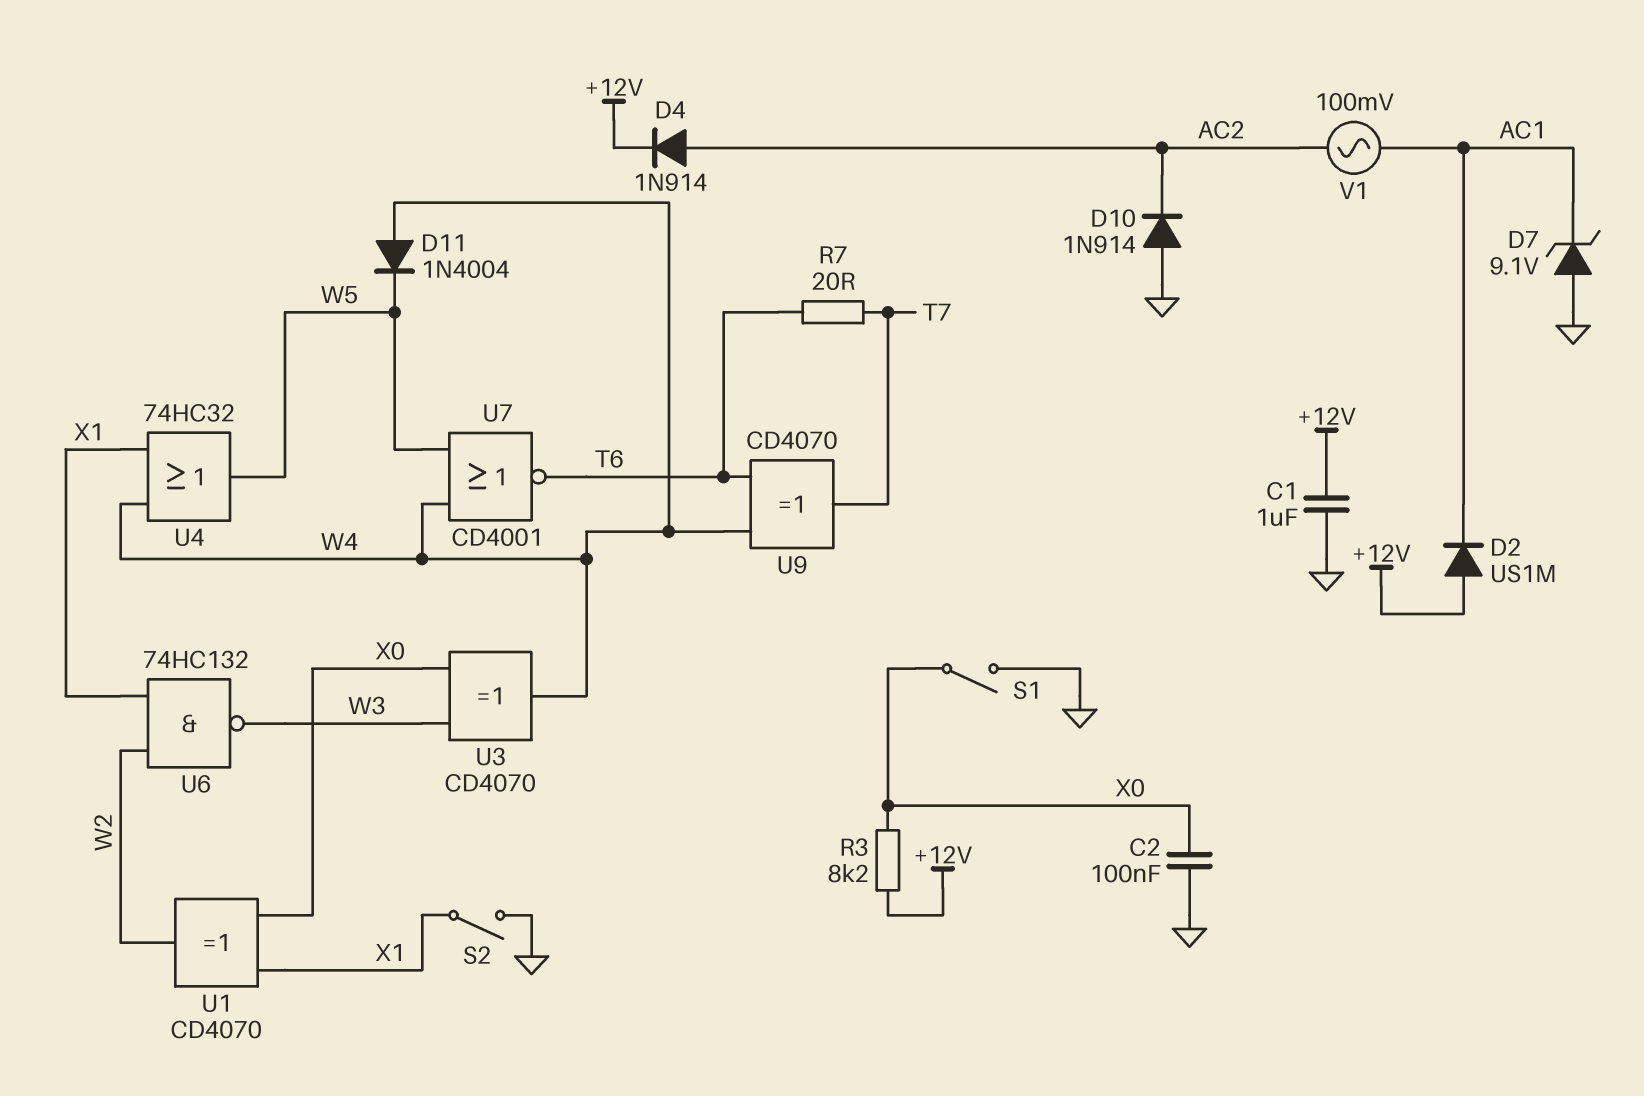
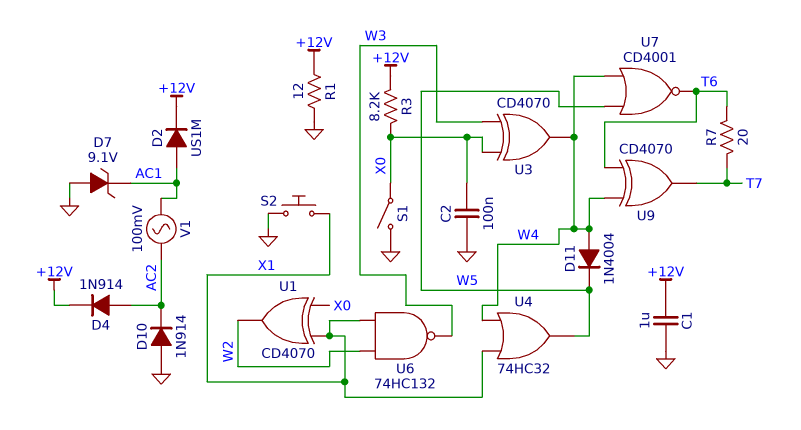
D2: diode US1M (A +12V, K AC1) -> diode US1M (A AC1, K +12V)
R1: none -> 12 (+12V, GND)
S2: switch (GND, X1) -> button (GND, X1)

